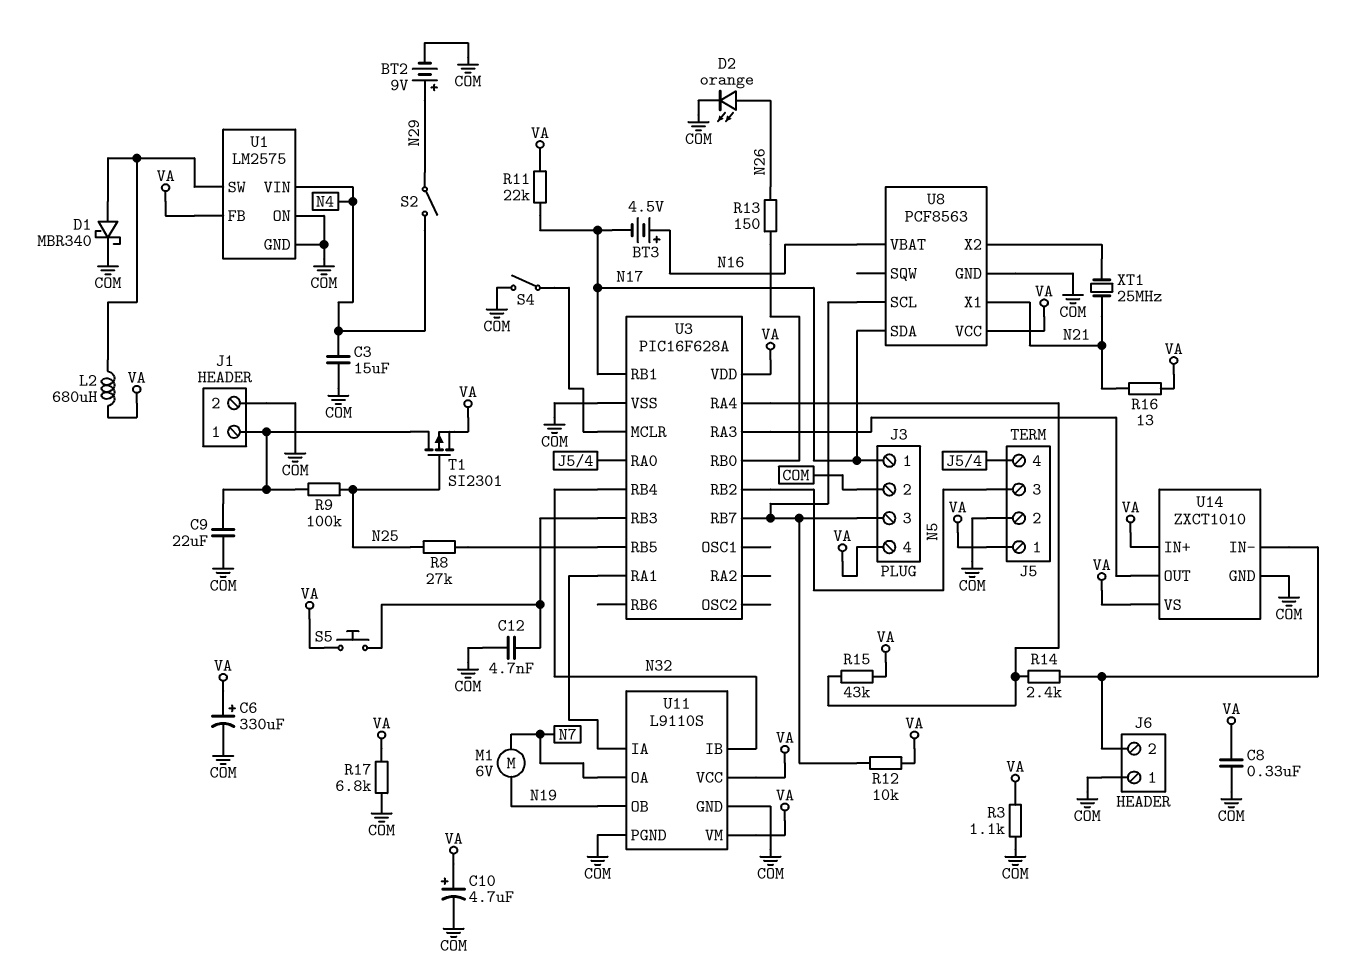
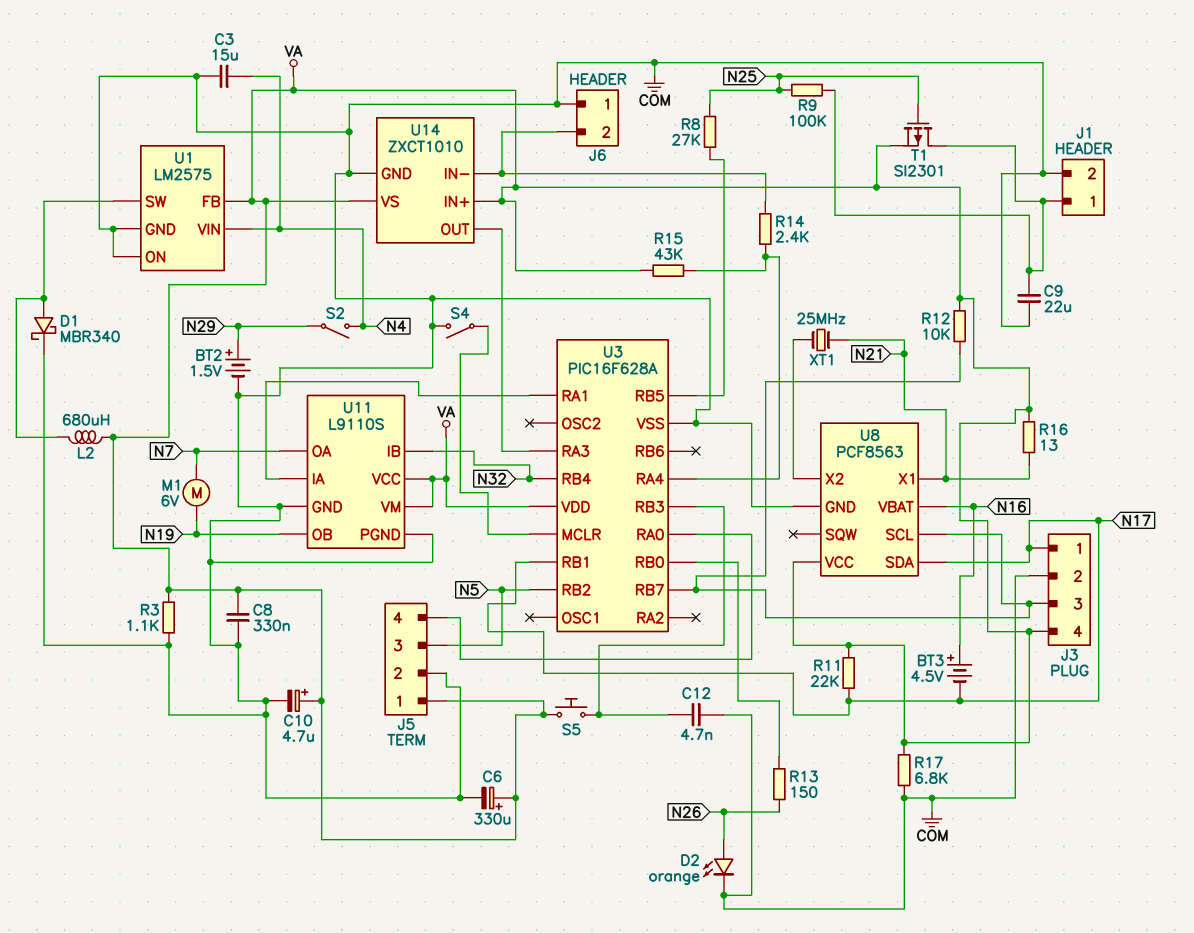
BT2: 9V (plus N29, minus COM) -> 1.5V (plus N29, minus COM)

